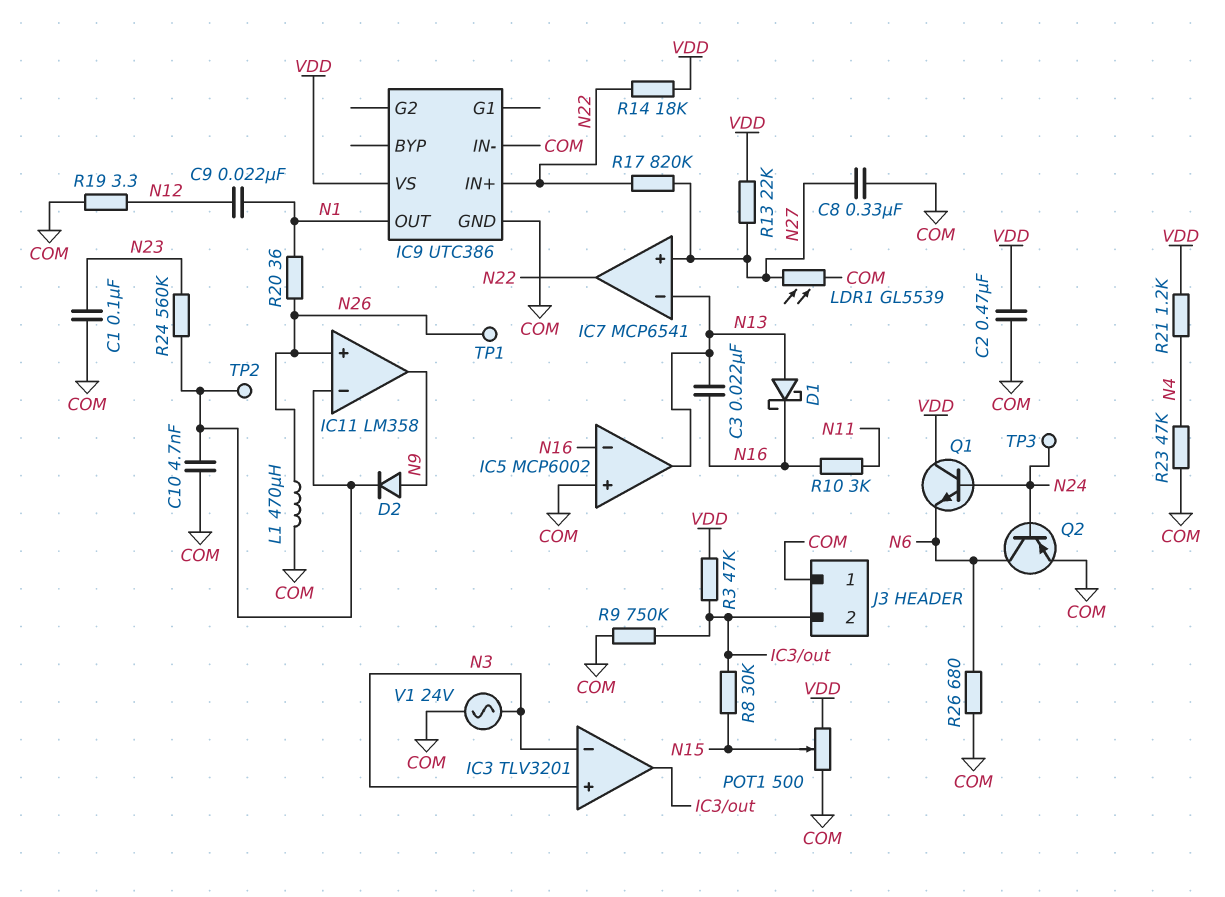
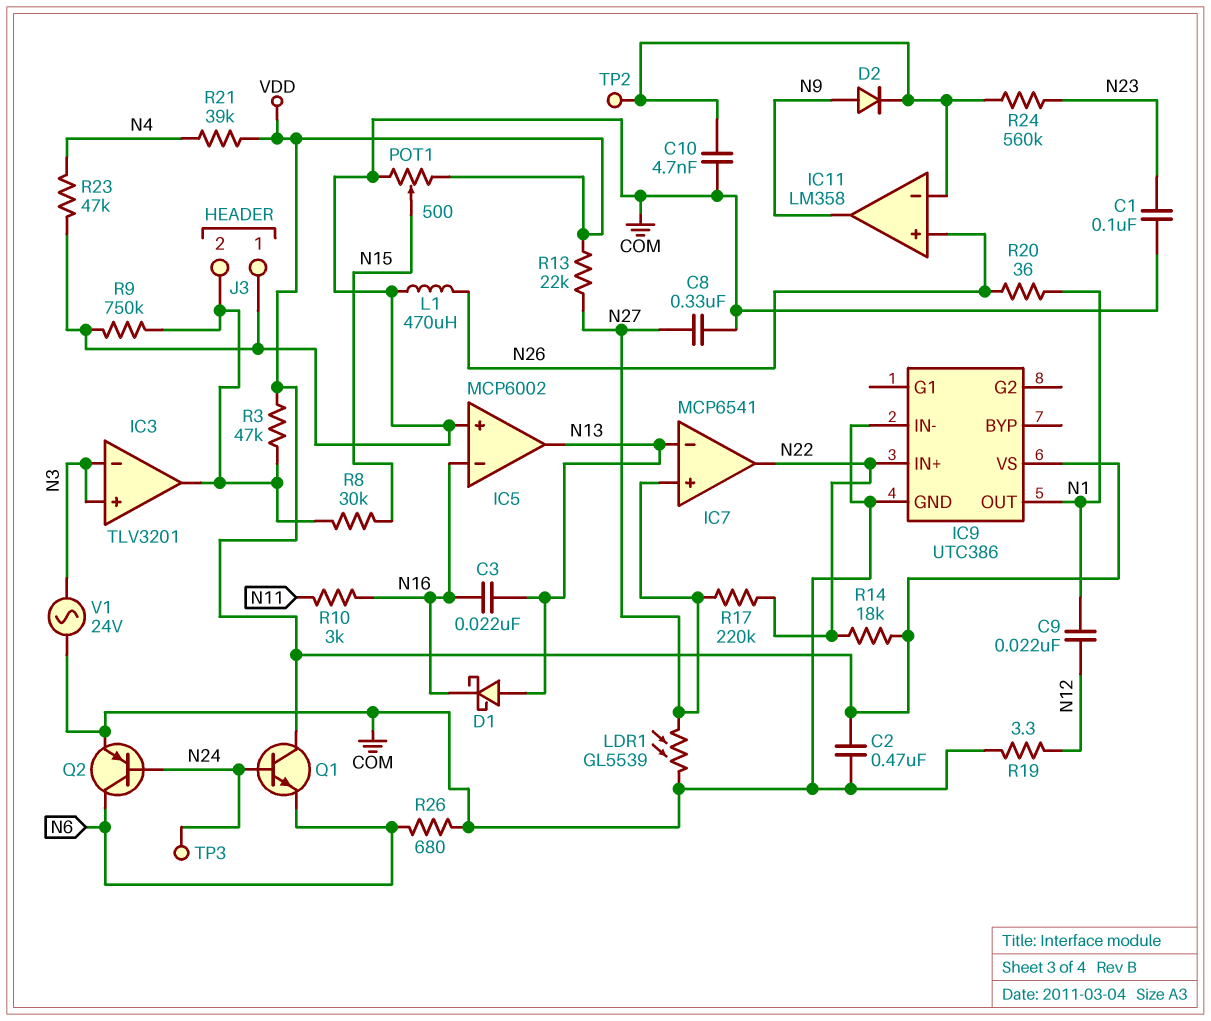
R17: 820k (N22, N27) -> 220k (N22, N27)
R21: 1.2k (N4, VDD) -> 39k (N4, VDD)
TP1: test point (N26) -> none

